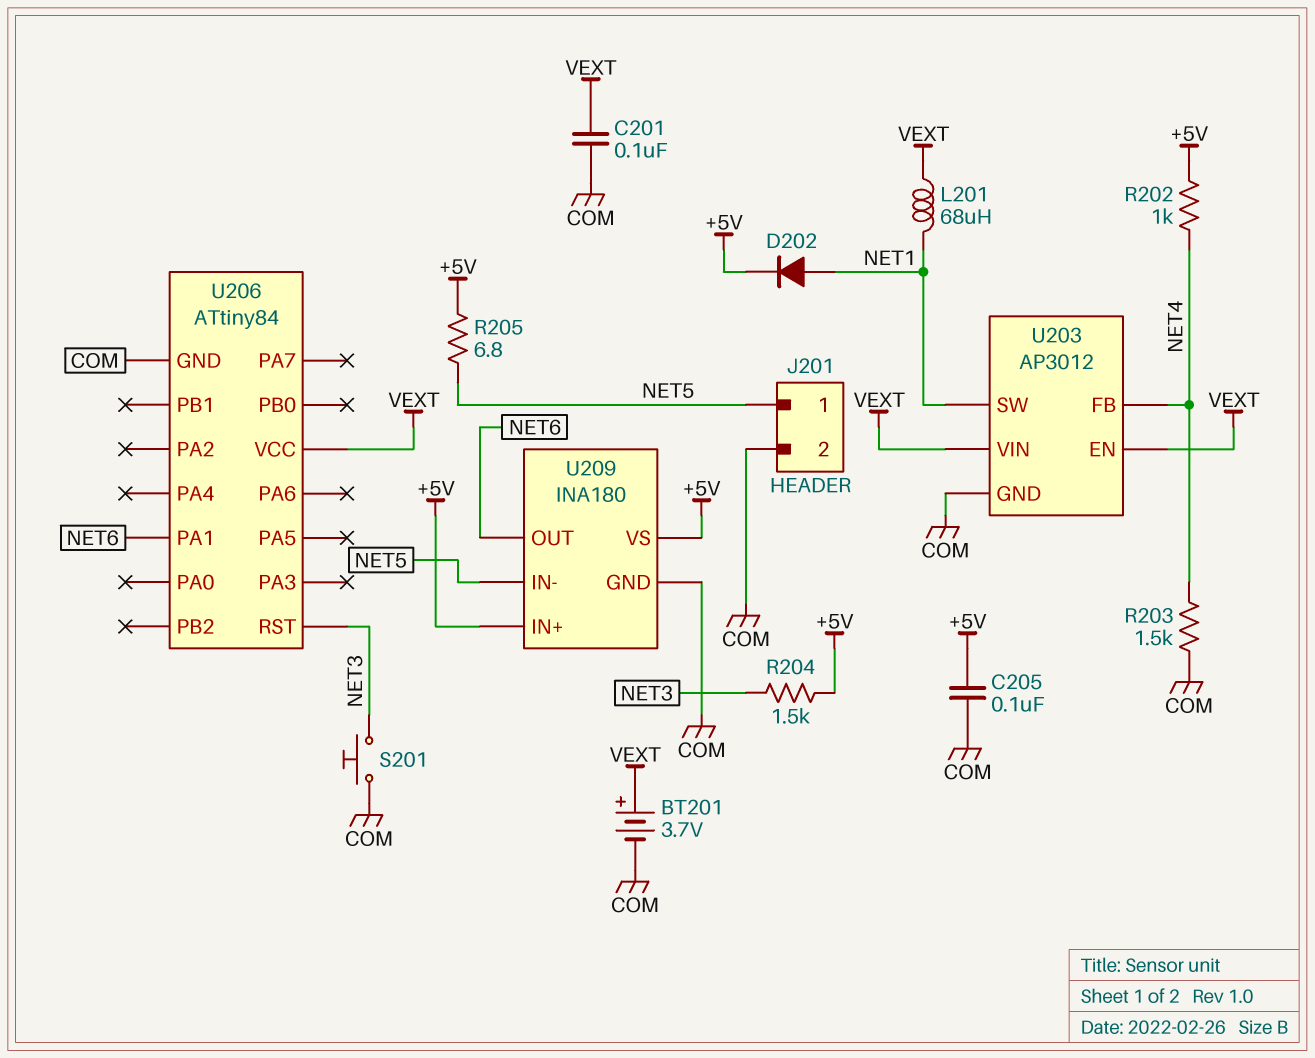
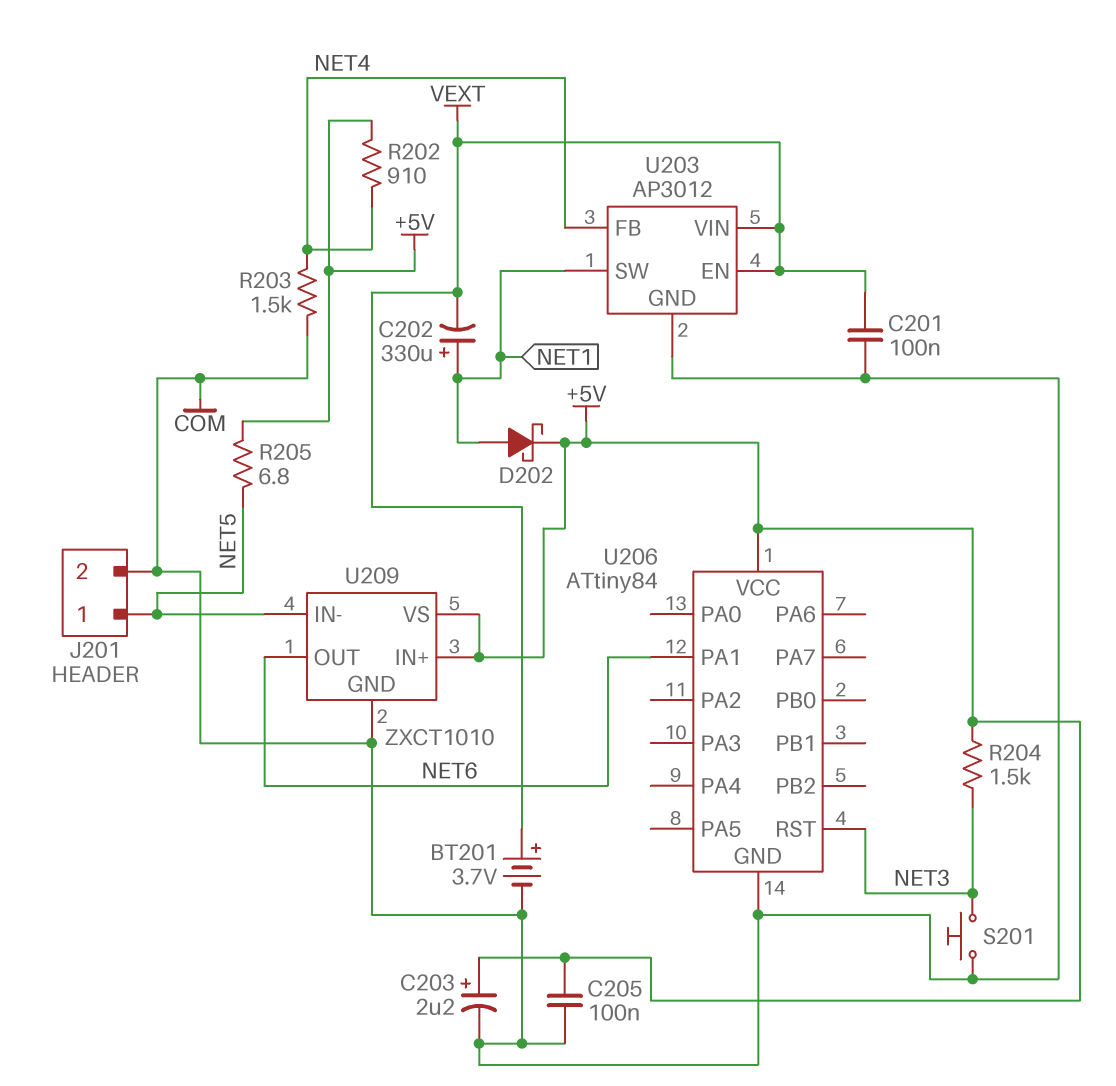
C202: none -> 330uF (plus NET1, minus VEXT)
C203: none -> 2.2uF (plus +5V, minus COM)
D202: diode (A NET1, K +5V) -> schottky (A NET1, K +5V)
L201: 68uH (NET1, VEXT) -> none
R202: 1k (+5V, NET4) -> 910 (+5V, NET4)
U206 pin VCC: VEXT -> +5V
U209: INA180 -> ZXCT1010

